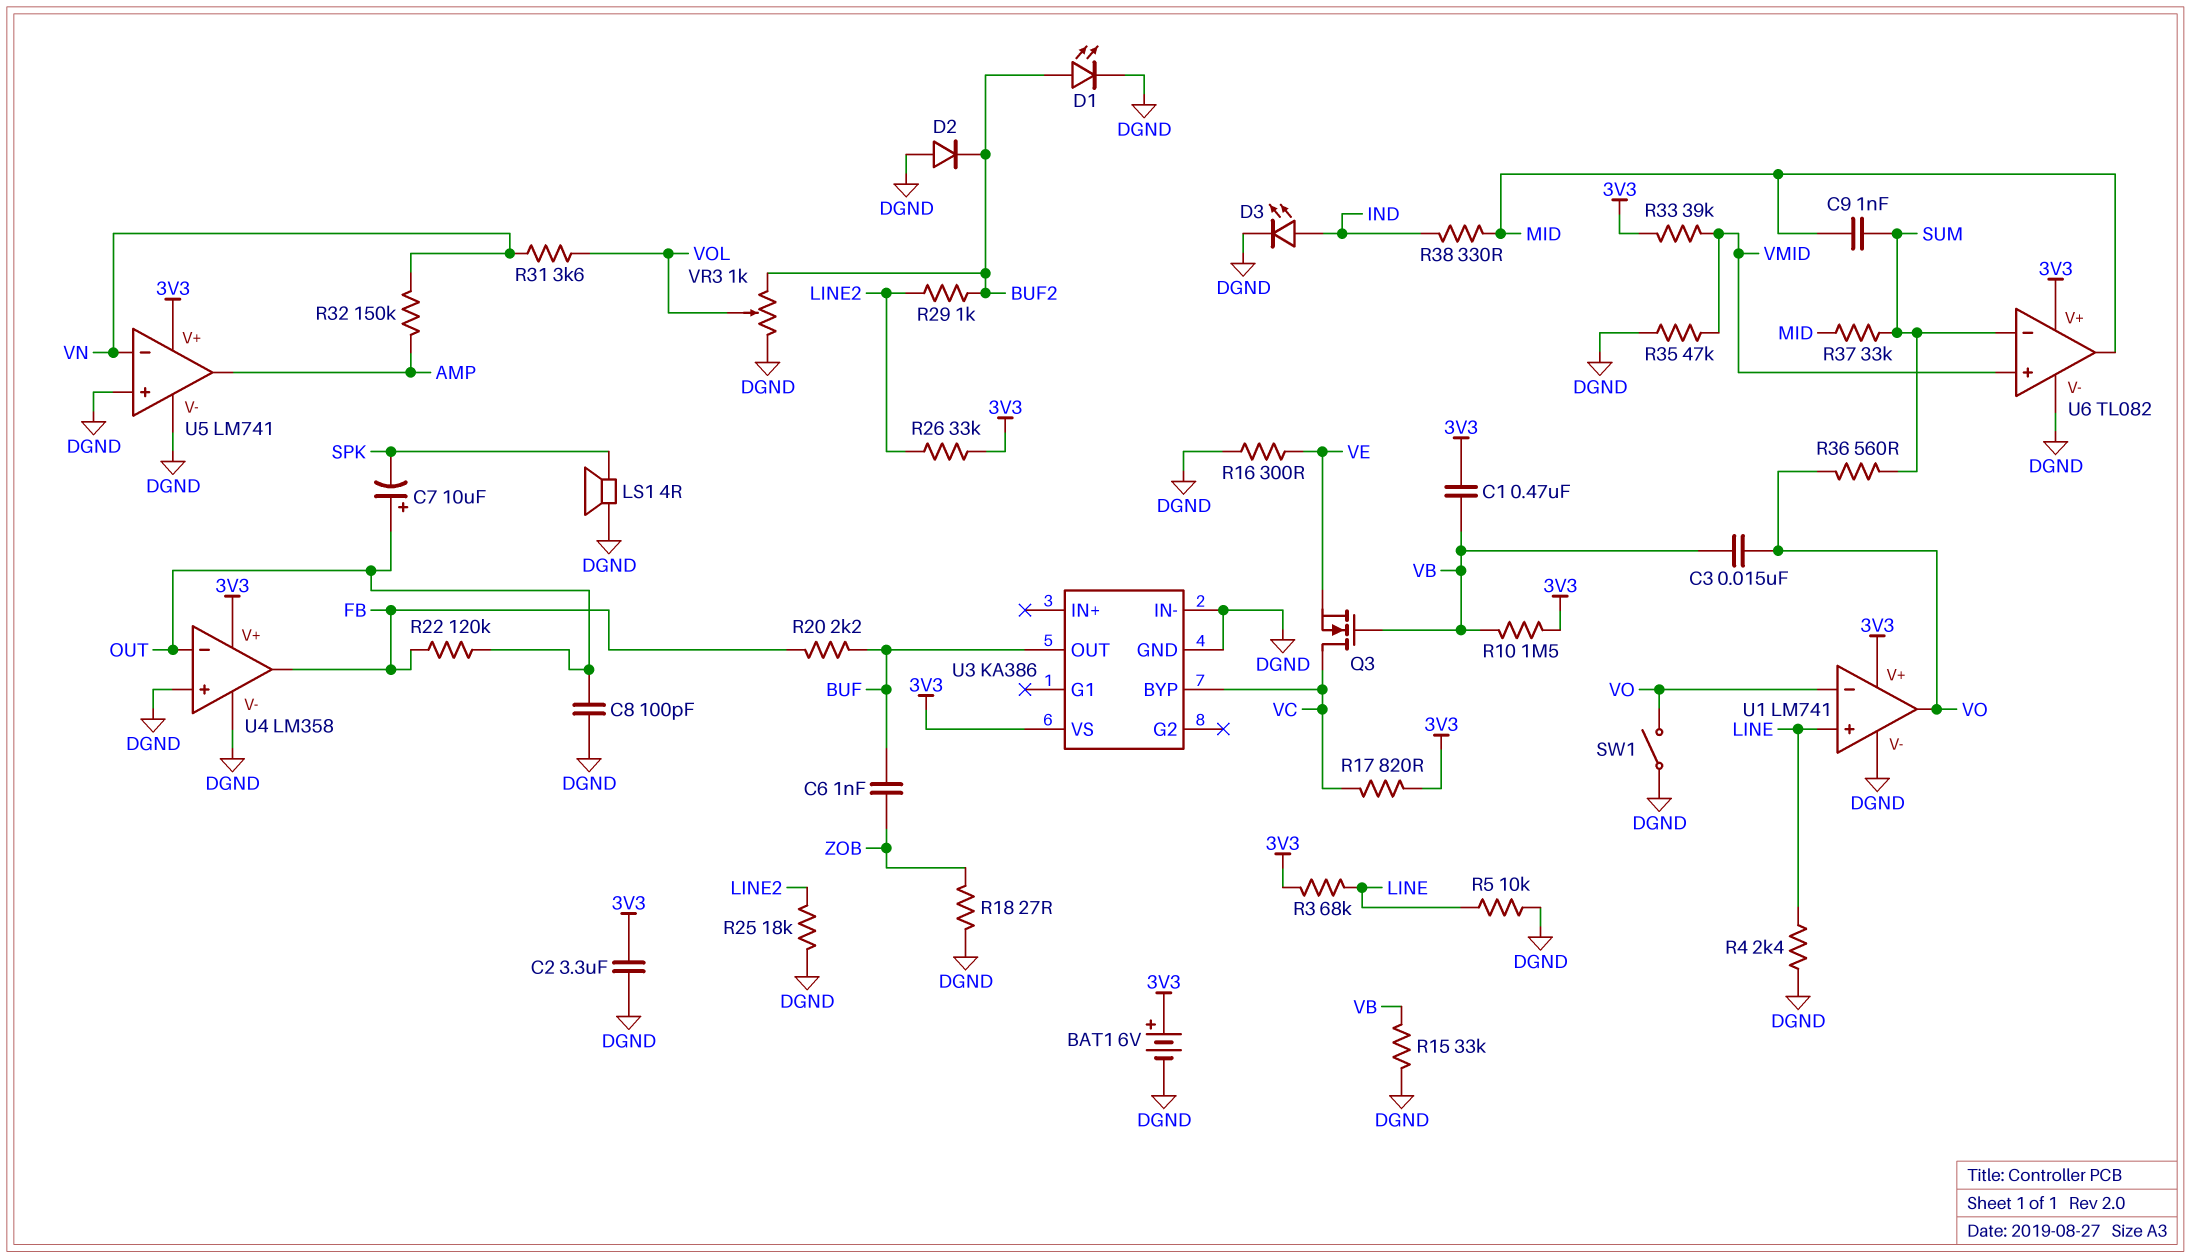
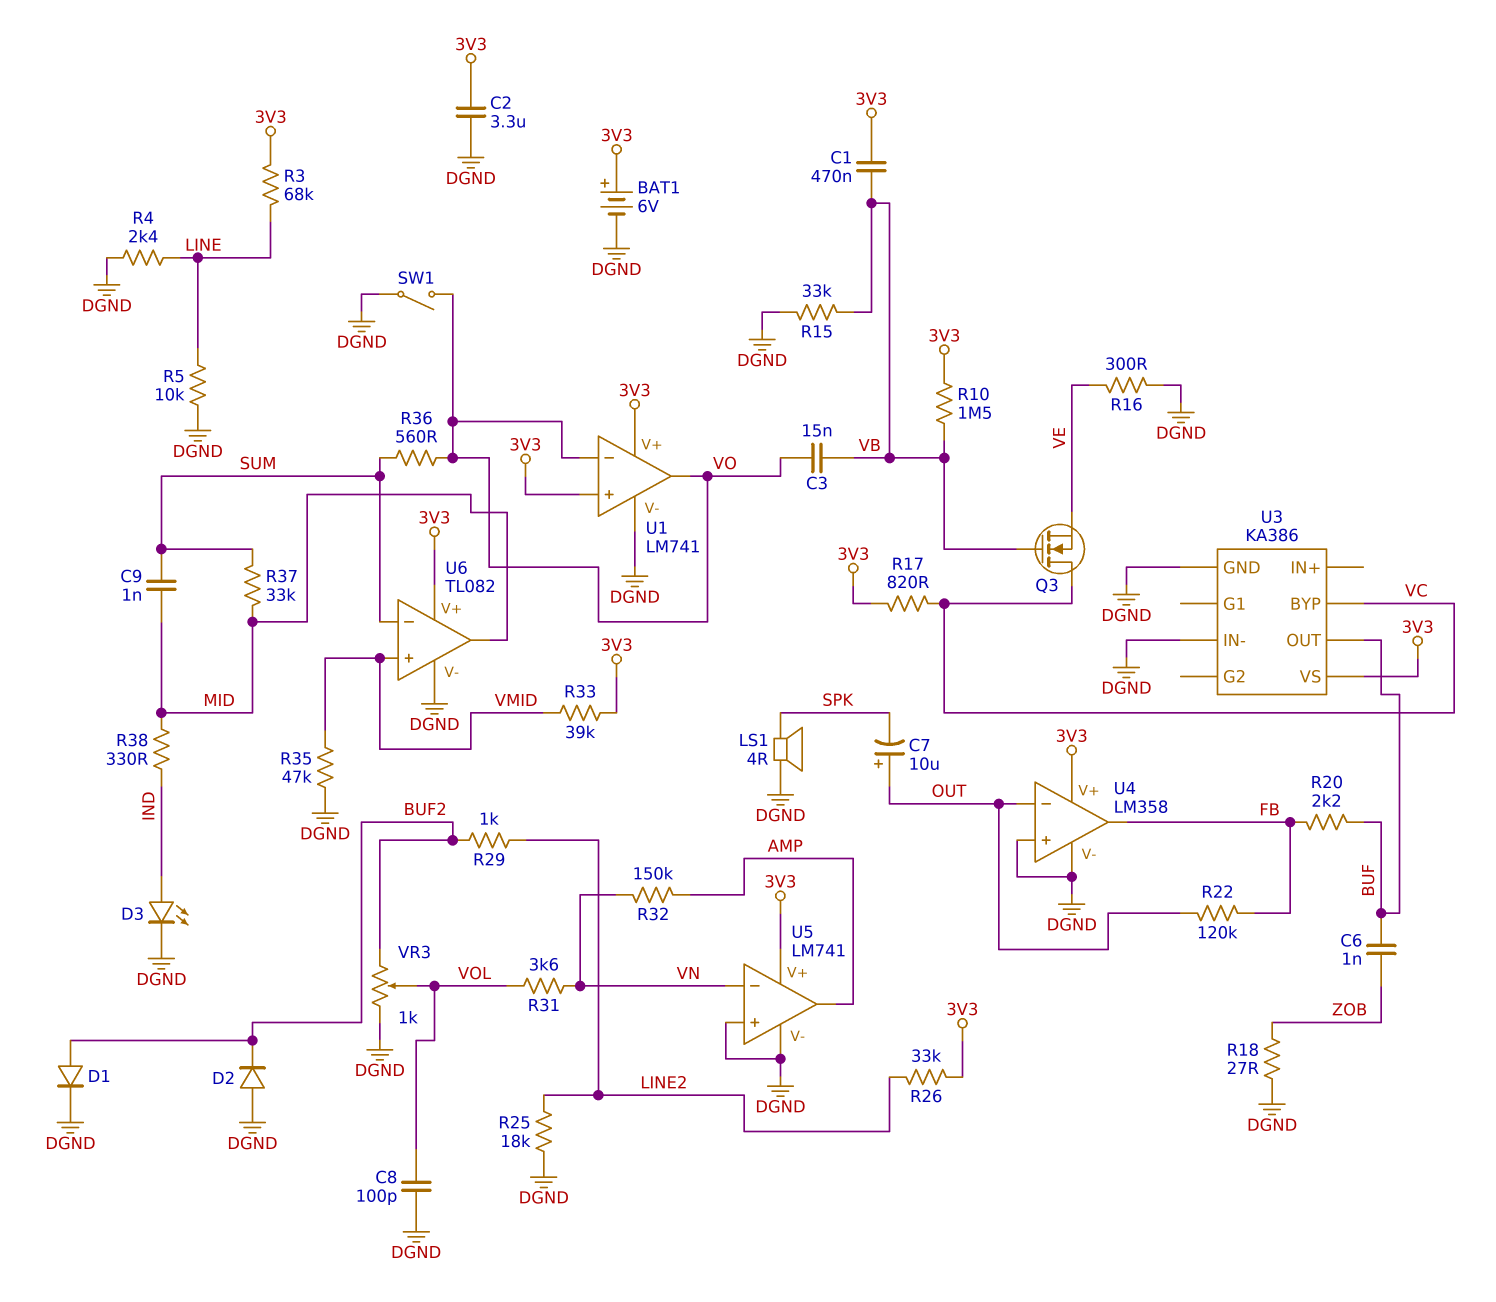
C8: 100pF (DGND, OUT) -> 100pF (DGND, VOL)
D1: LED (A BUF2, K DGND) -> diode (A BUF2, K DGND)
U1 pin in+: LINE -> 3V3

